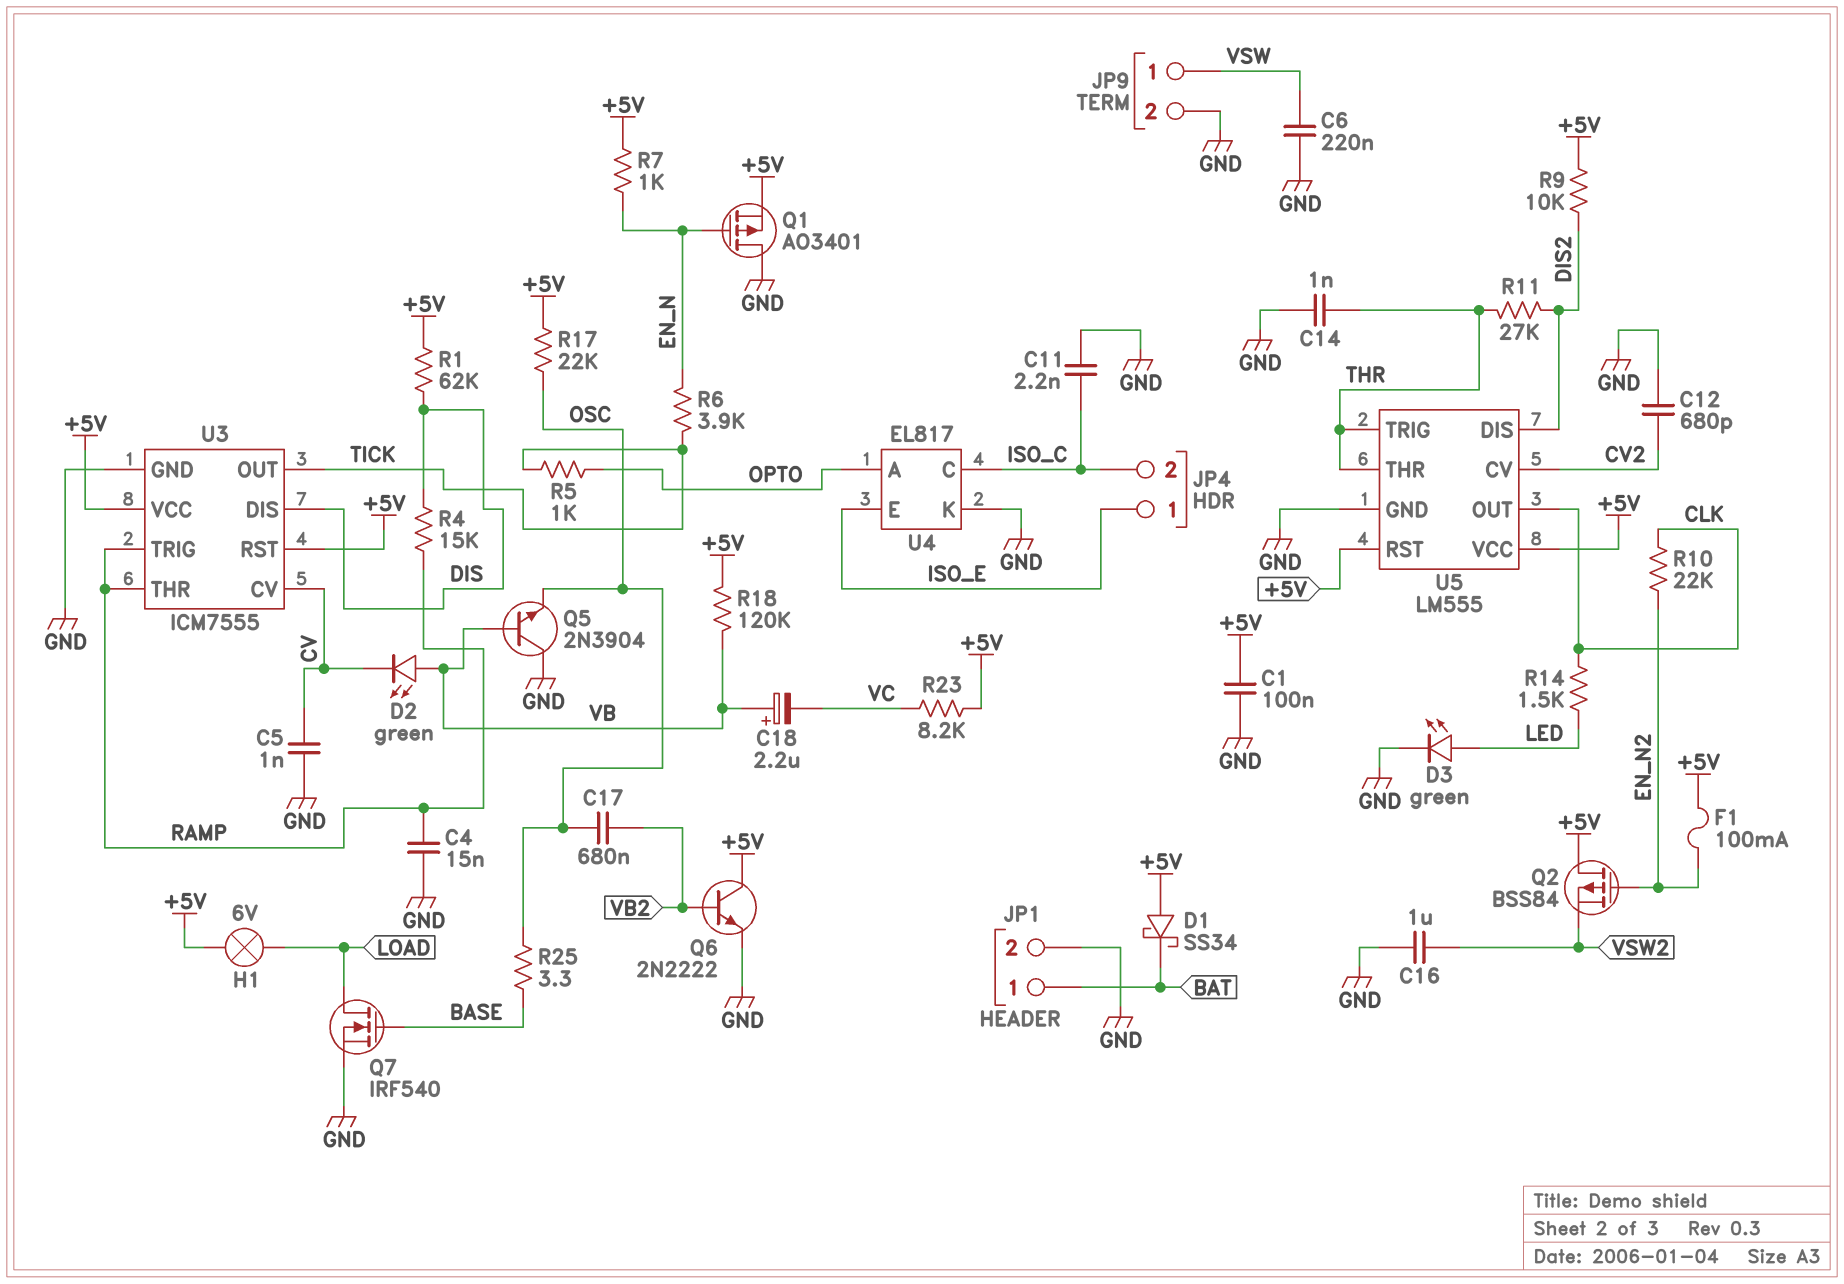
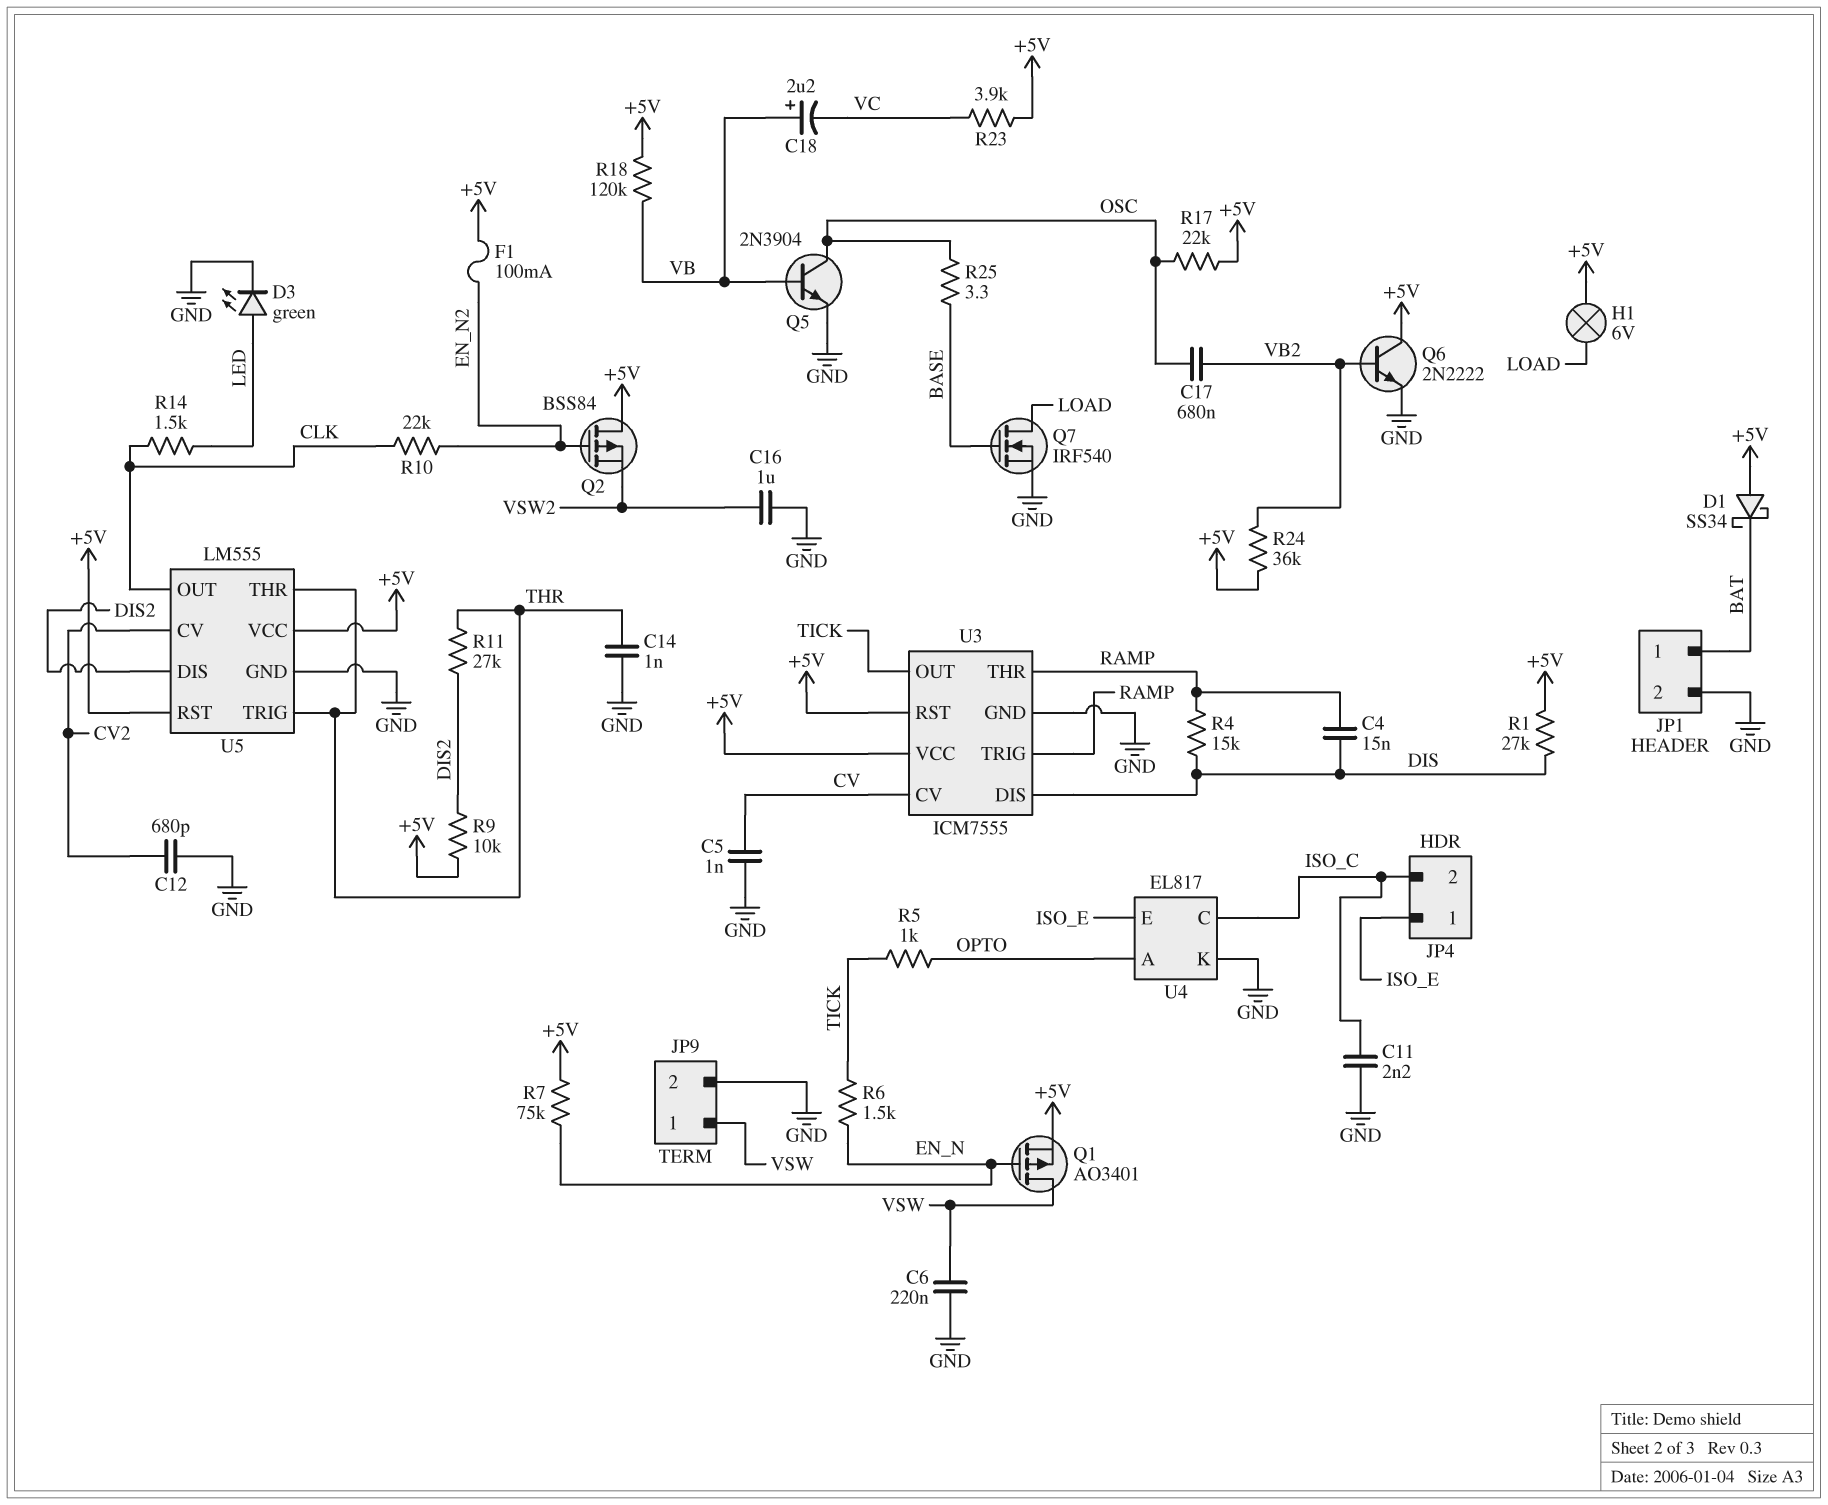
C1: 100nF (+5V, GND) -> none
C4: 15nF (GND, RAMP) -> 15nF (DIS, RAMP)
D2: LED green (A VB, K CV) -> none
Q1: PMOS AO3401 (G EN_N, D GND, S +5V) -> PMOS AO3401 (G EN_N, D VSW, S +5V)
Q5: NPN 2N3904 (B VB, C GND, E OSC) -> NPN 2N3904 (B VB, C OSC, E GND)
R1: 62k (+5V, DIS) -> 27k (+5V, DIS)
R6: 3.9k (EN_N, TICK) -> 1.5k (EN_N, TICK)
R7: 1k (+5V, EN_N) -> 75k (+5V, EN_N)
R23: 8.2k (+5V, VC) -> 3.9k (+5V, VC)
R24: none -> 36k (+5V, VB2)

